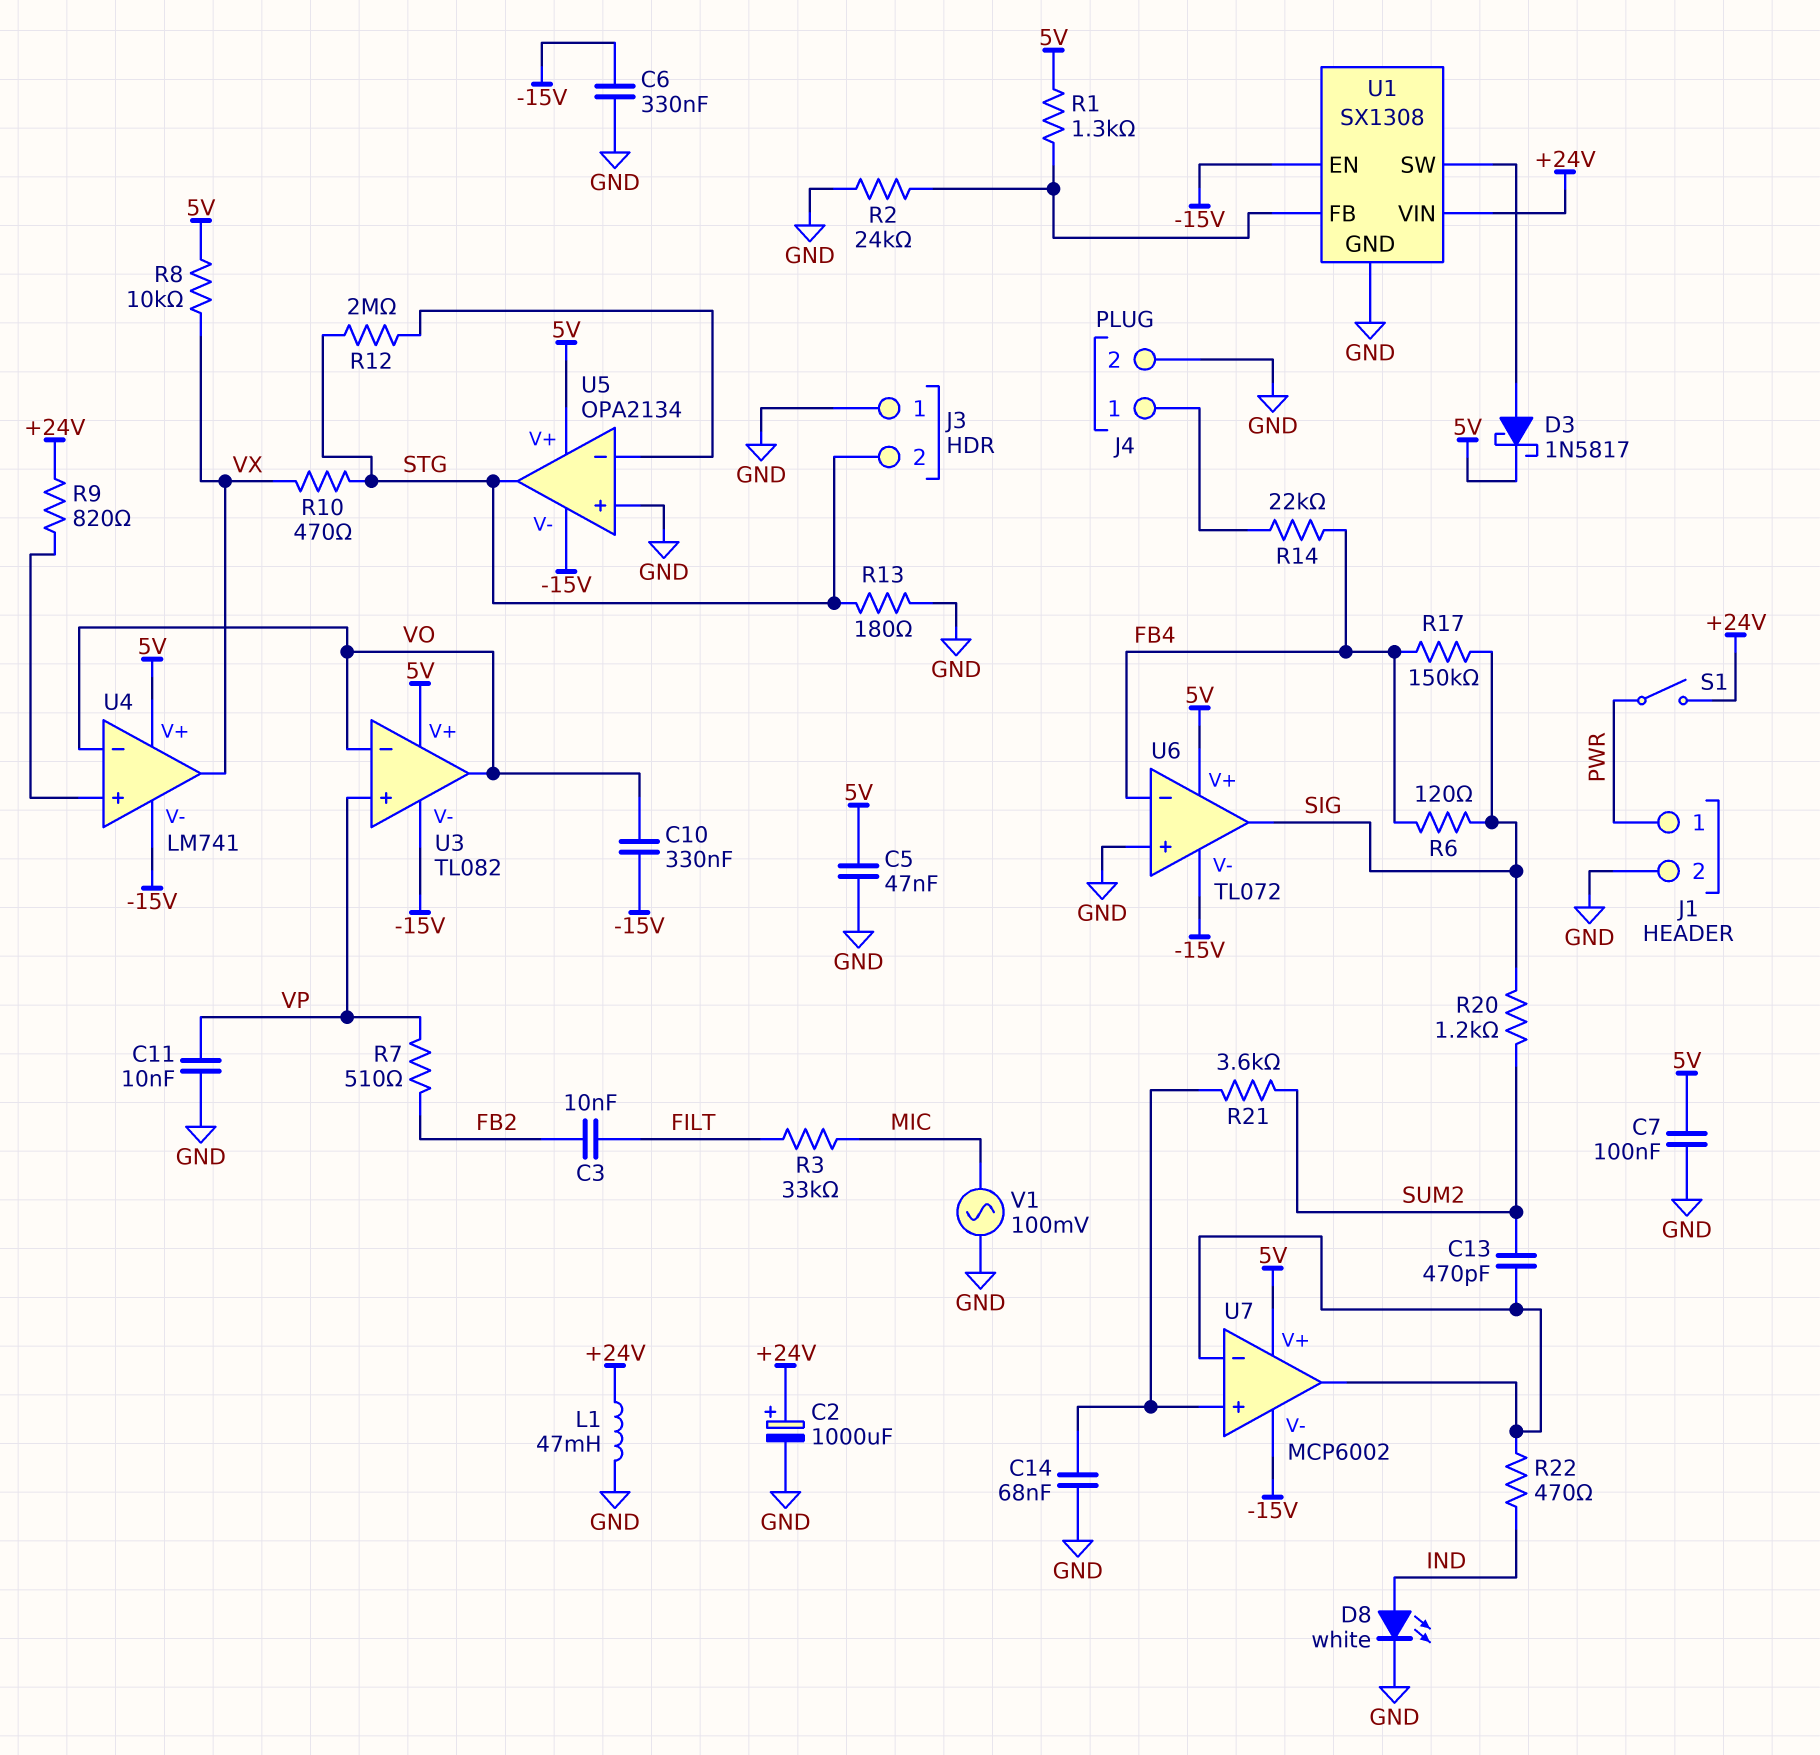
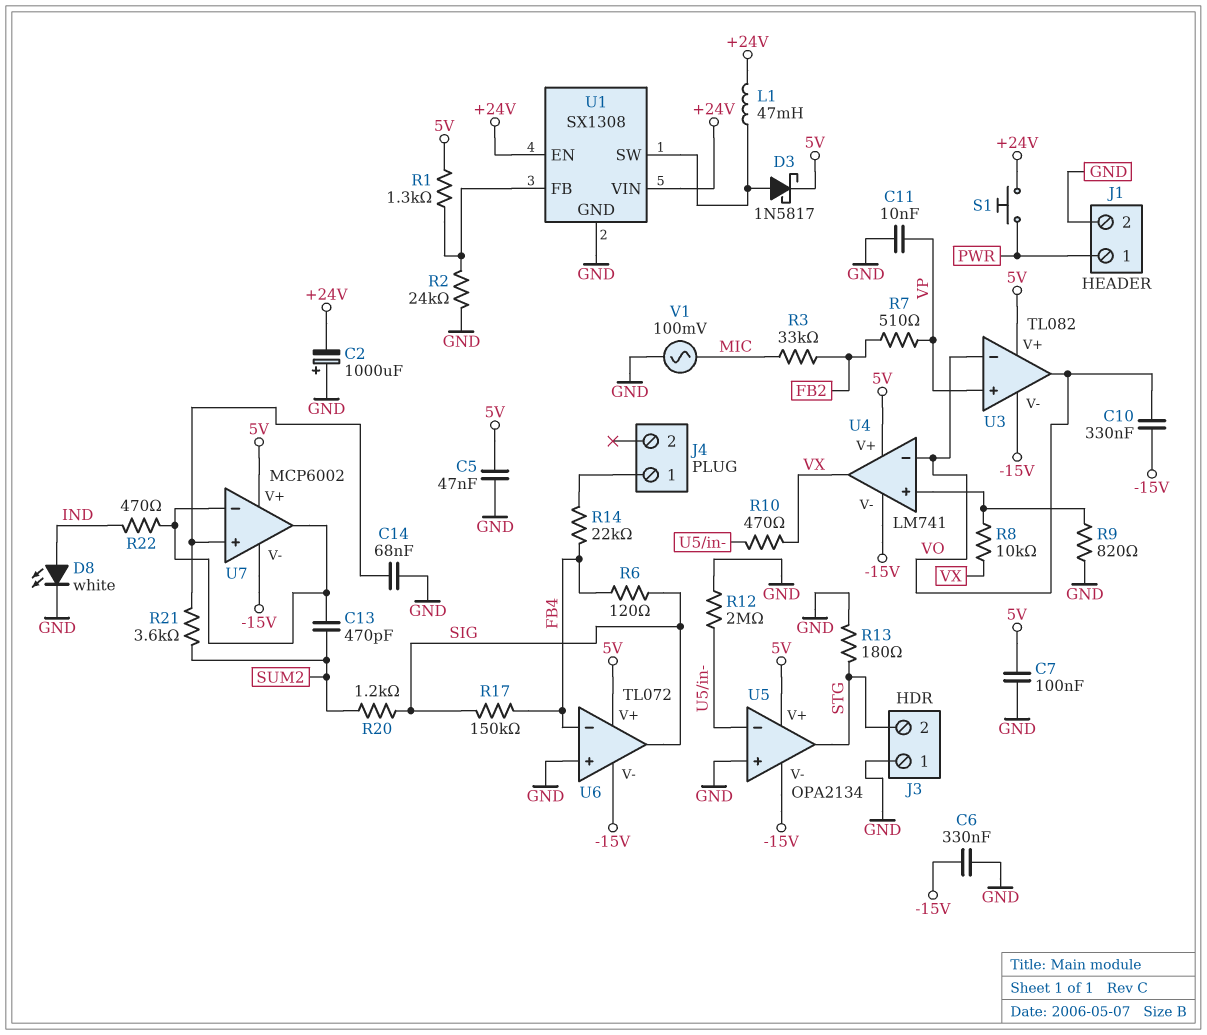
C2: 1000uF (plus +24V, minus GND) -> 1000uF (plus GND, minus +24V)
C3: 10nF (FB2, FILT) -> none
J4 pin 2: GND -> none
L1: 47mH (+24V, GND) -> 47mH (+24V, U1/SW)
R3: 33k (FILT, MIC) -> 33k (FB2, MIC)
R8: 10k (5V, VX) -> 10k (U4/in+, VX)
R9: 820 (+24V, U4/in+) -> 820 (GND, U4/in+)
R10: 470 (STG, VX) -> 470 (U5/in-, VX)
R12: 2M (STG, U5/in-) -> 2M (GND, U5/in-)
S1: switch (+24V, PWR) -> button (+24V, PWR)
U1 pin EN: -15V -> +24V

